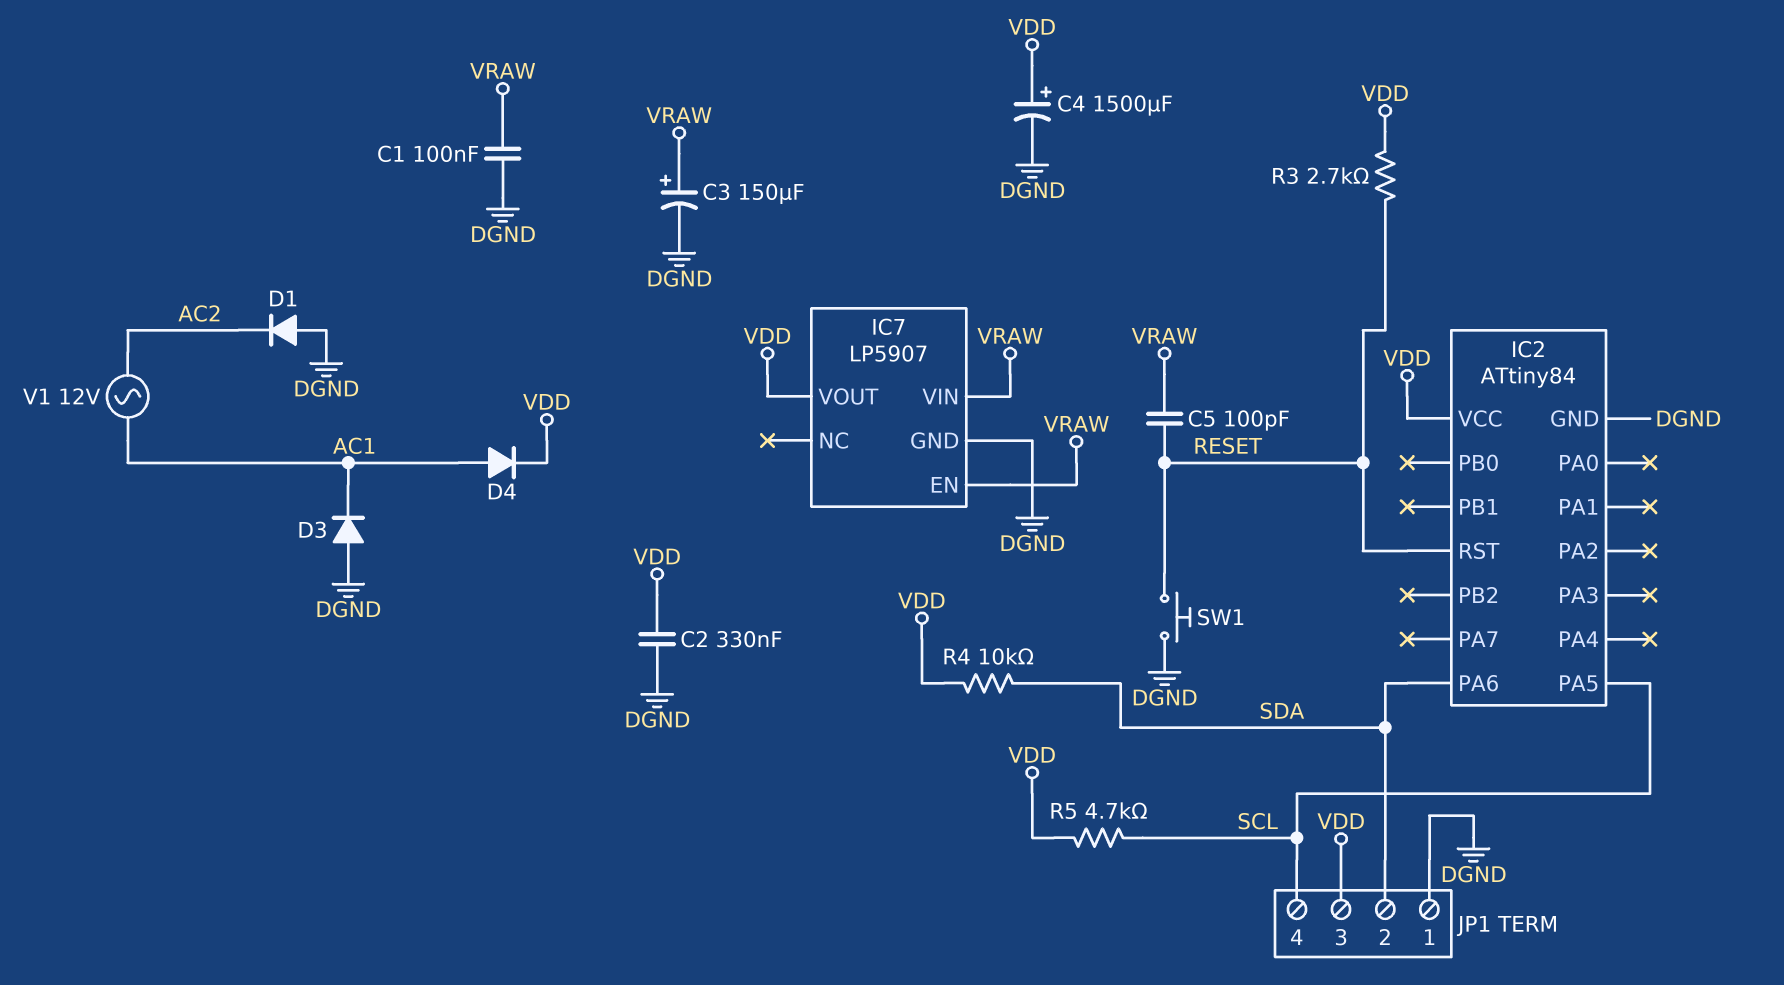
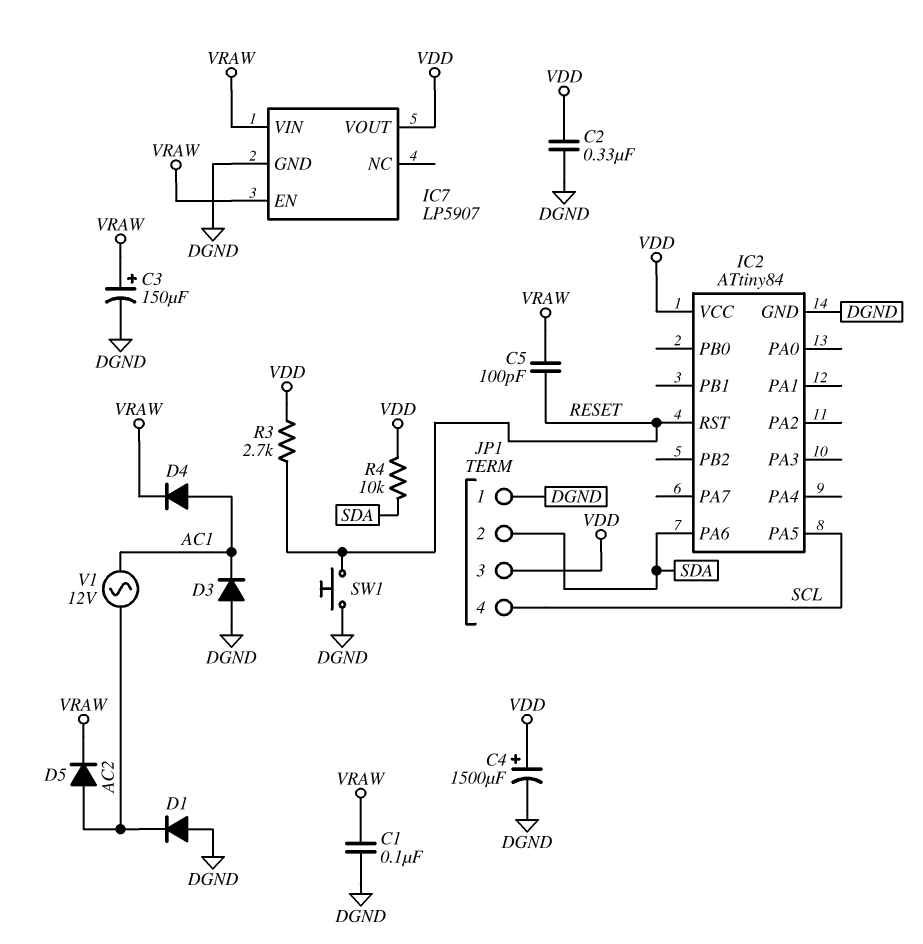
D4: diode (A AC1, K VDD) -> diode (A AC1, K VRAW)
D5: none -> diode (A AC2, K VRAW)
R5: 4.7k (SCL, VDD) -> none

